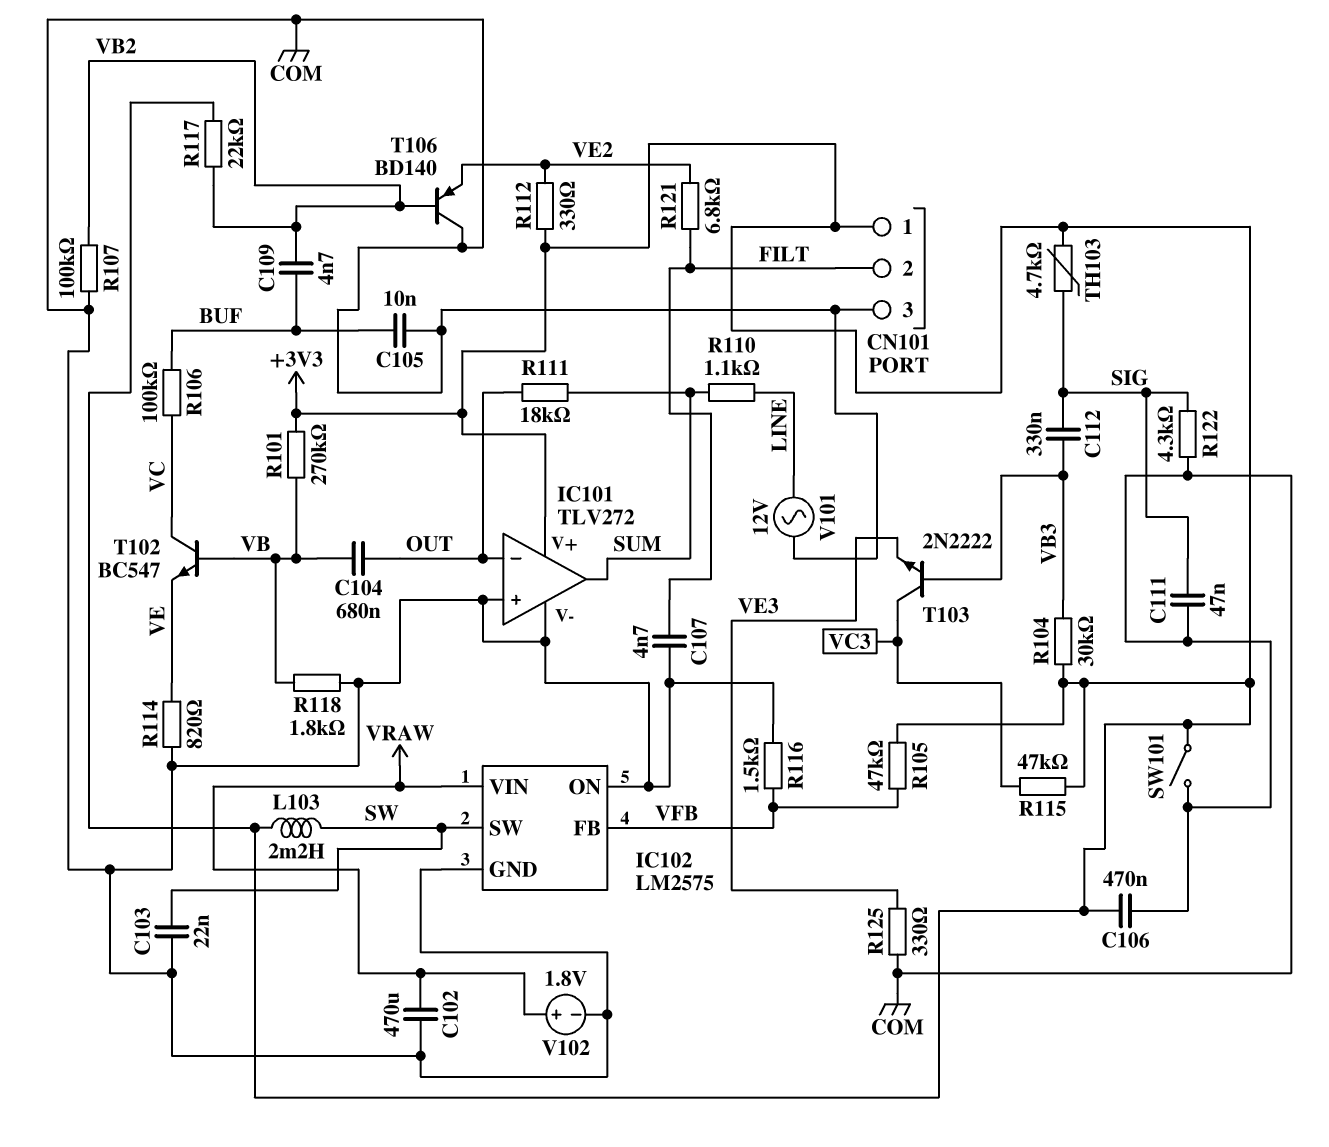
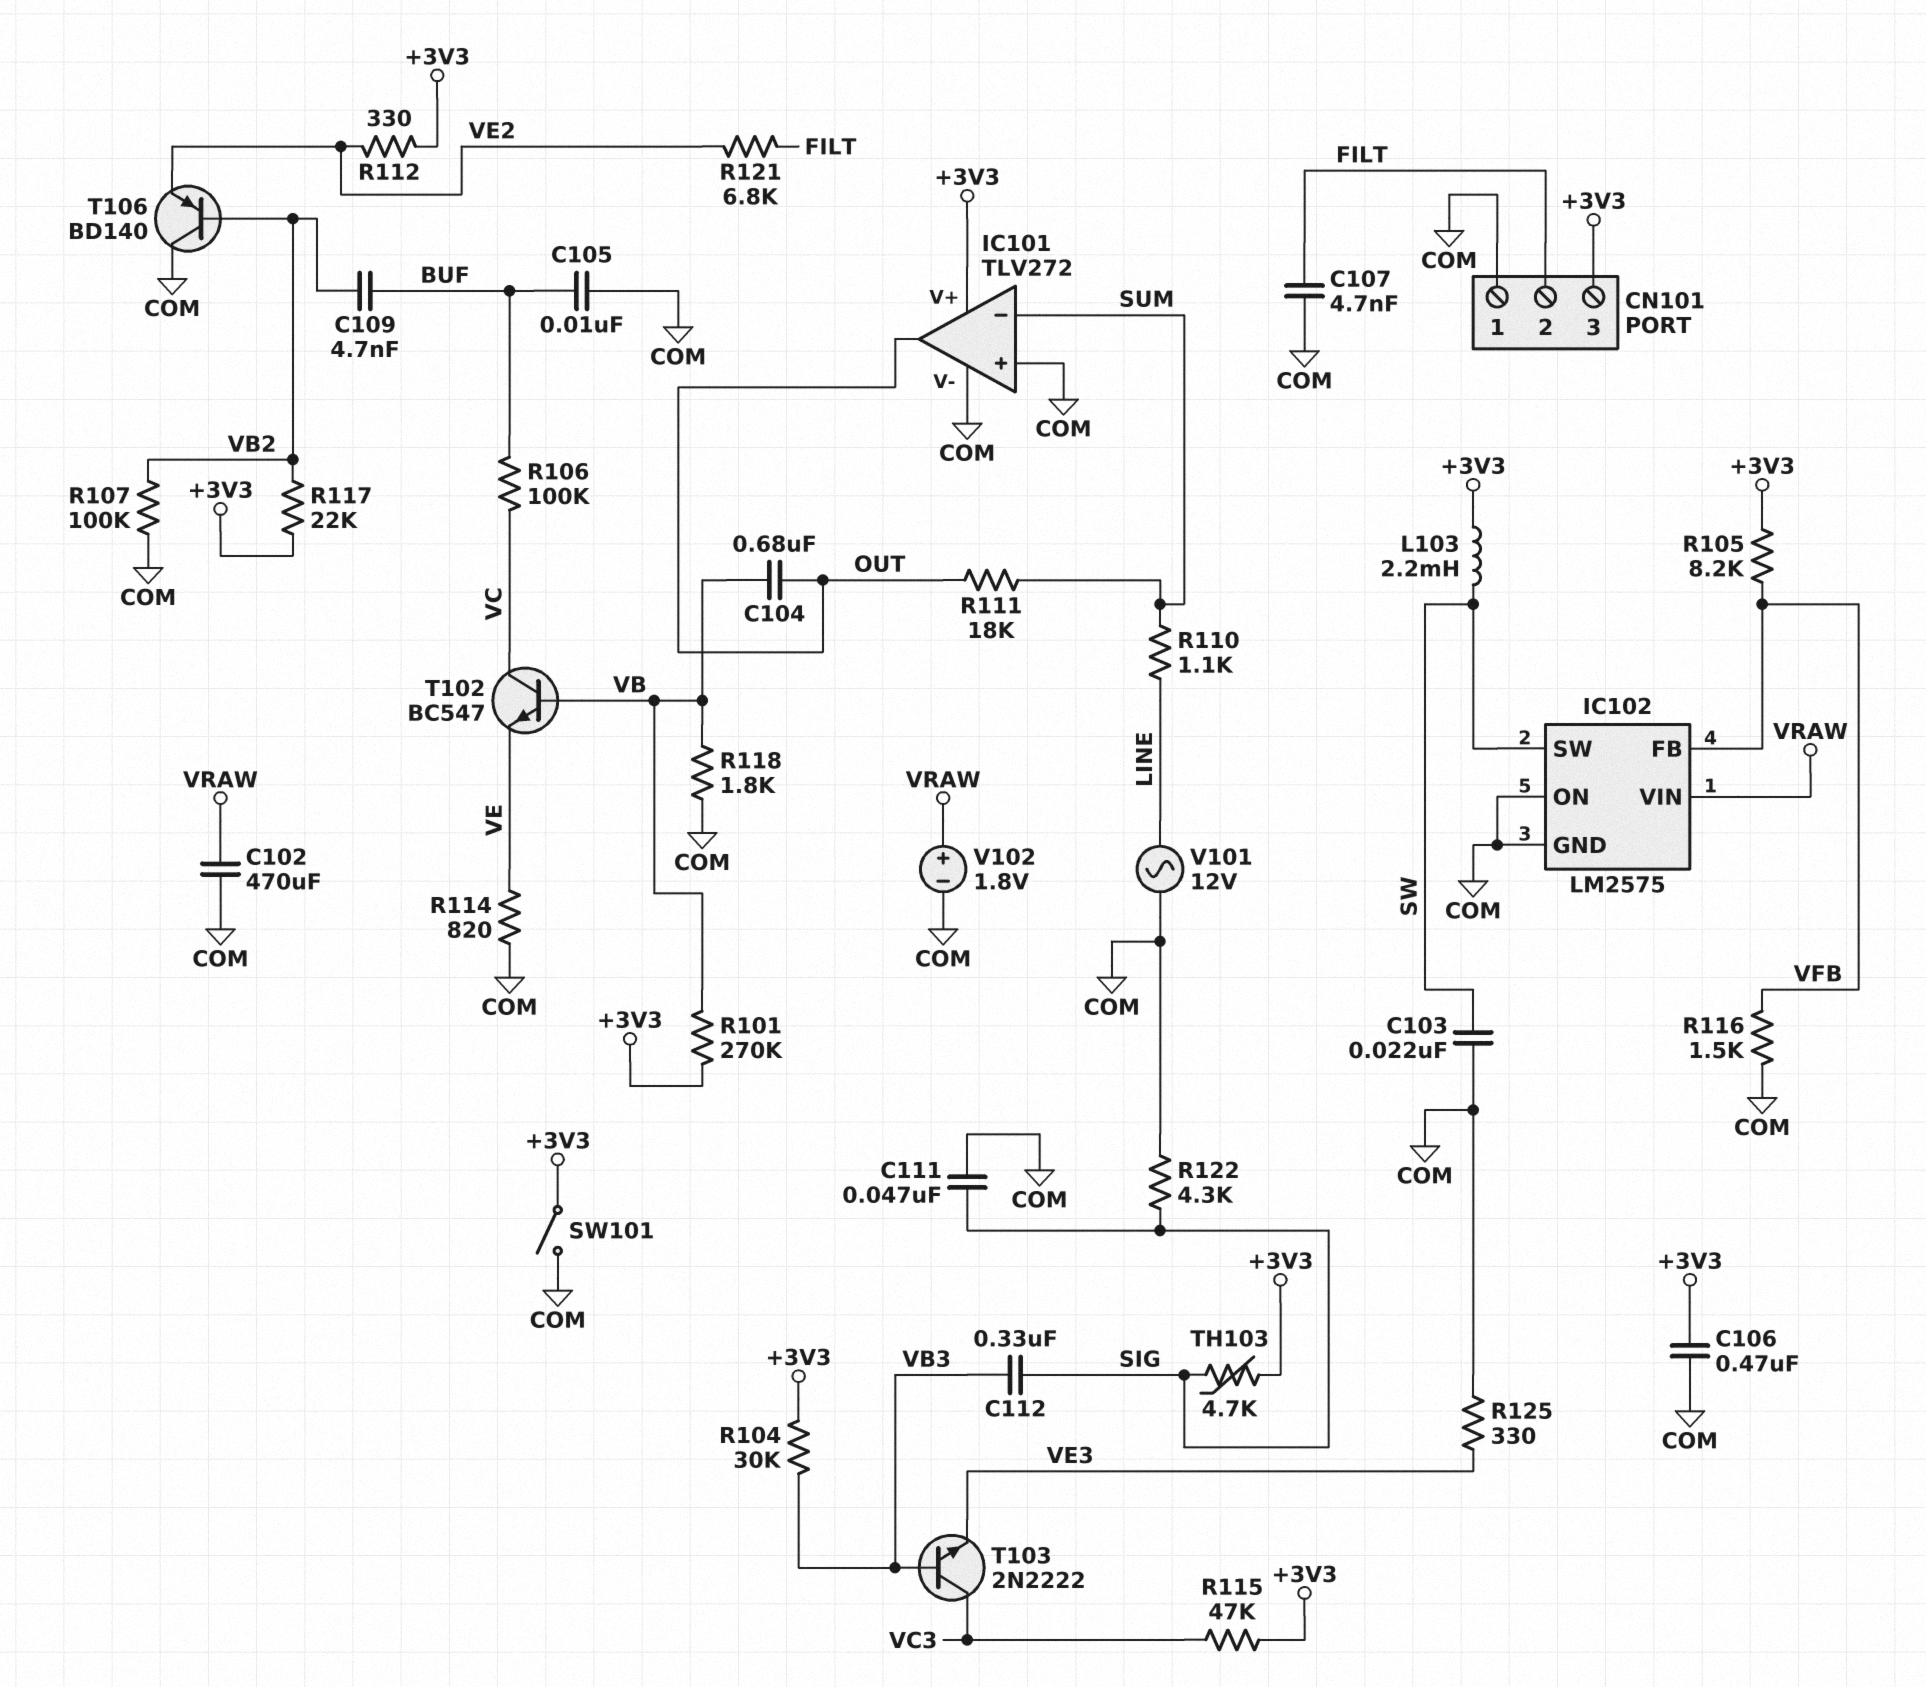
CN101 pin 1: +3V3 -> COM
CN101 pin 3: COM -> +3V3
IC101 pin in-: OUT -> SUM
IC101 pin out: SUM -> OUT
R105: 47k (+3V3, VFB) -> 8.2k (+3V3, VFB)

